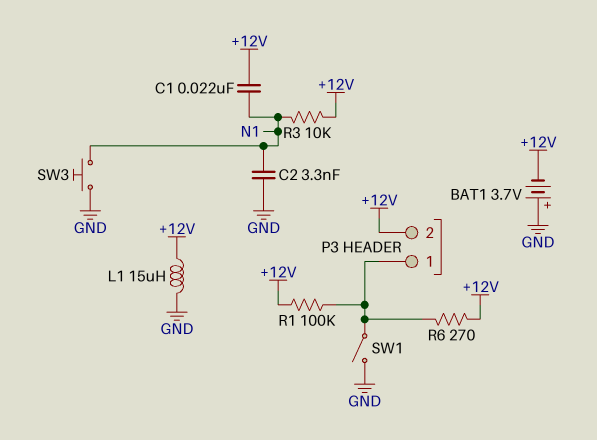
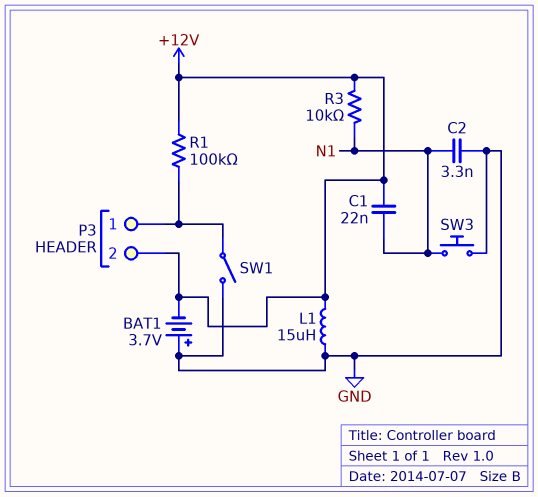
R6: 270 (+12V, P3/1) -> none

